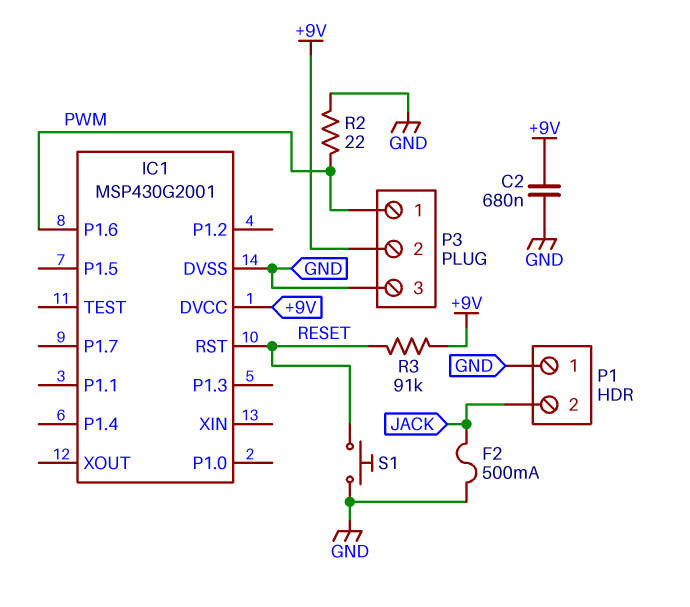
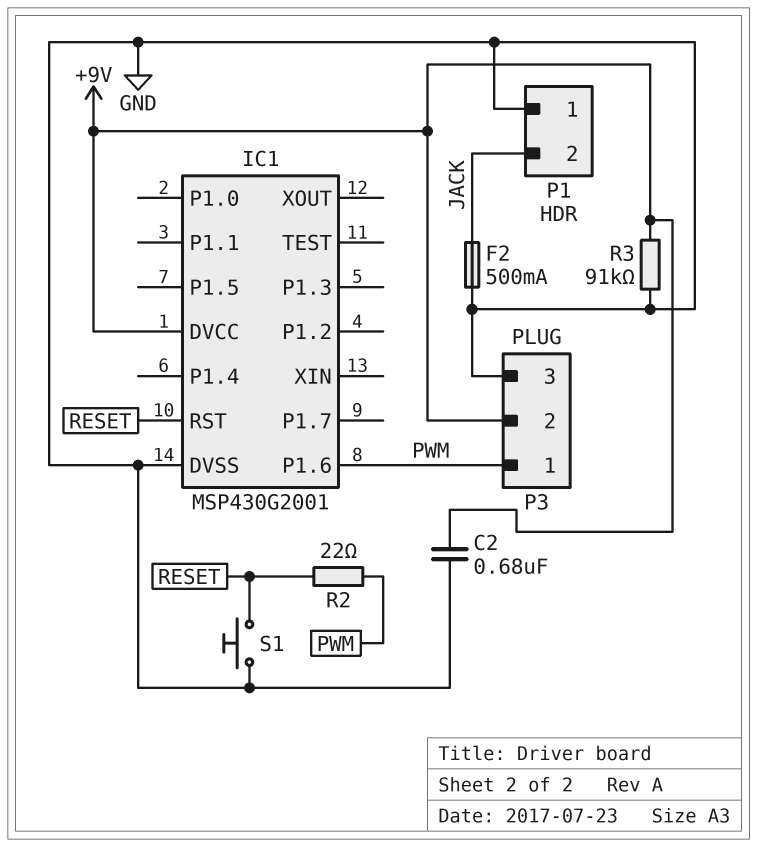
R2: 22 (GND, PWM) -> 22 (PWM, RESET)
R3: 91k (+9V, RESET) -> 91k (+9V, GND)

